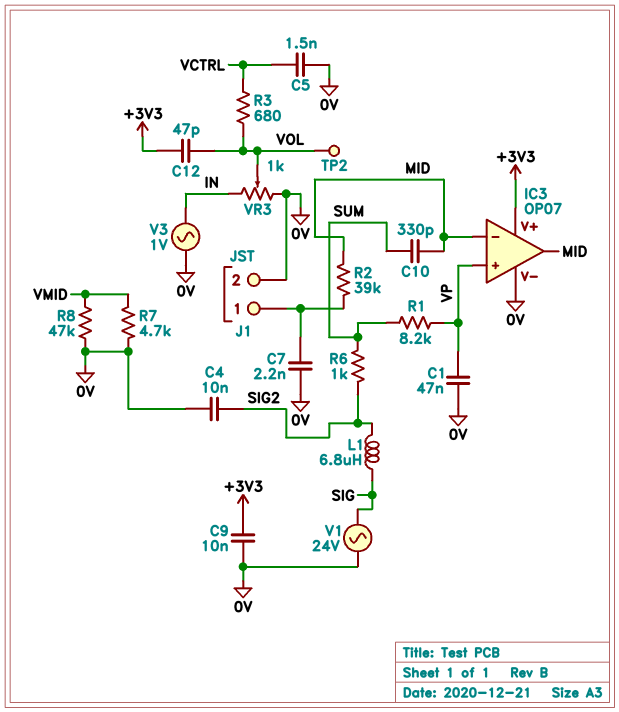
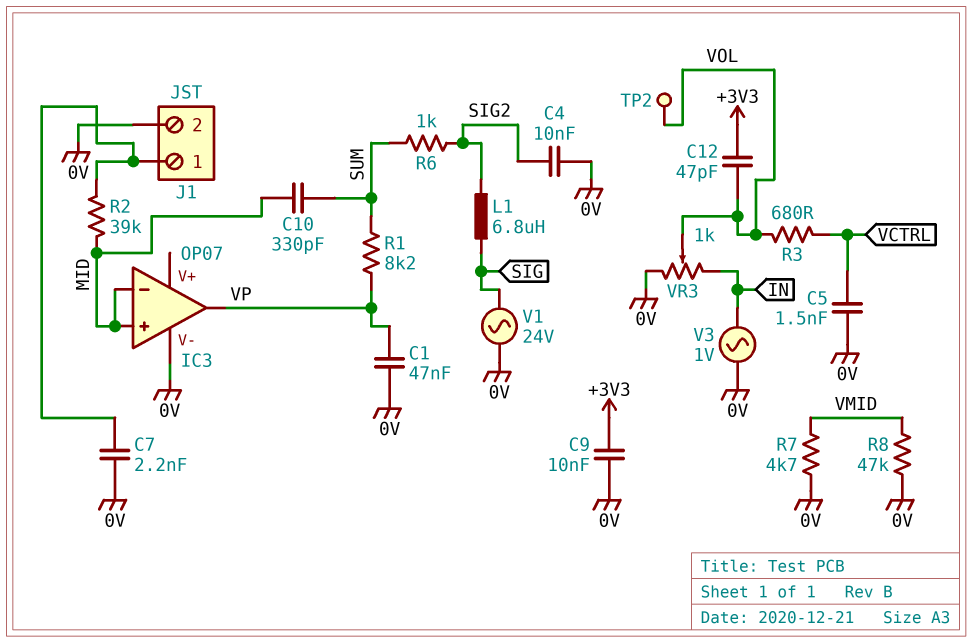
IC3 pin V+: +3V3 -> none
IC3 pin in+: VP -> MID
IC3 pin out: MID -> VP

